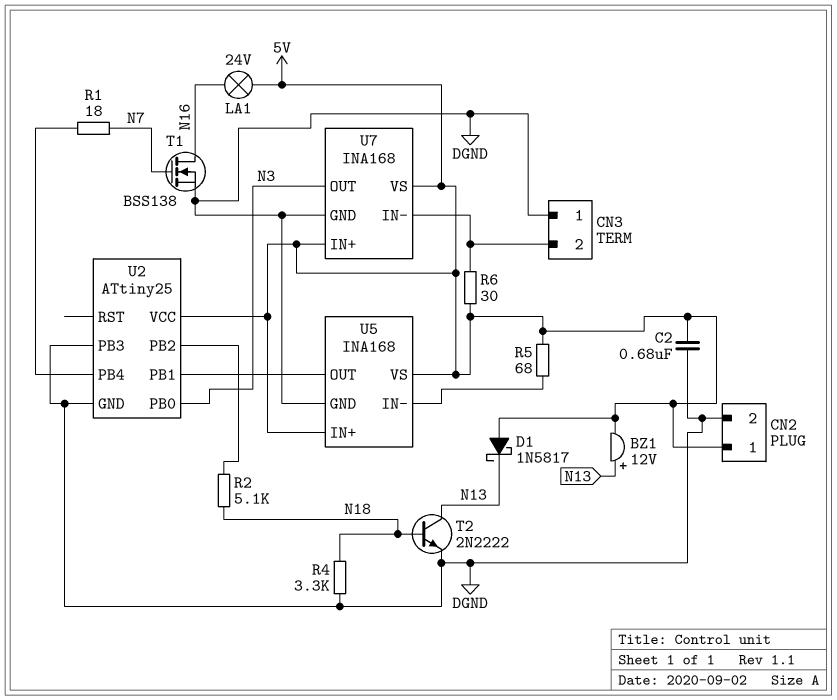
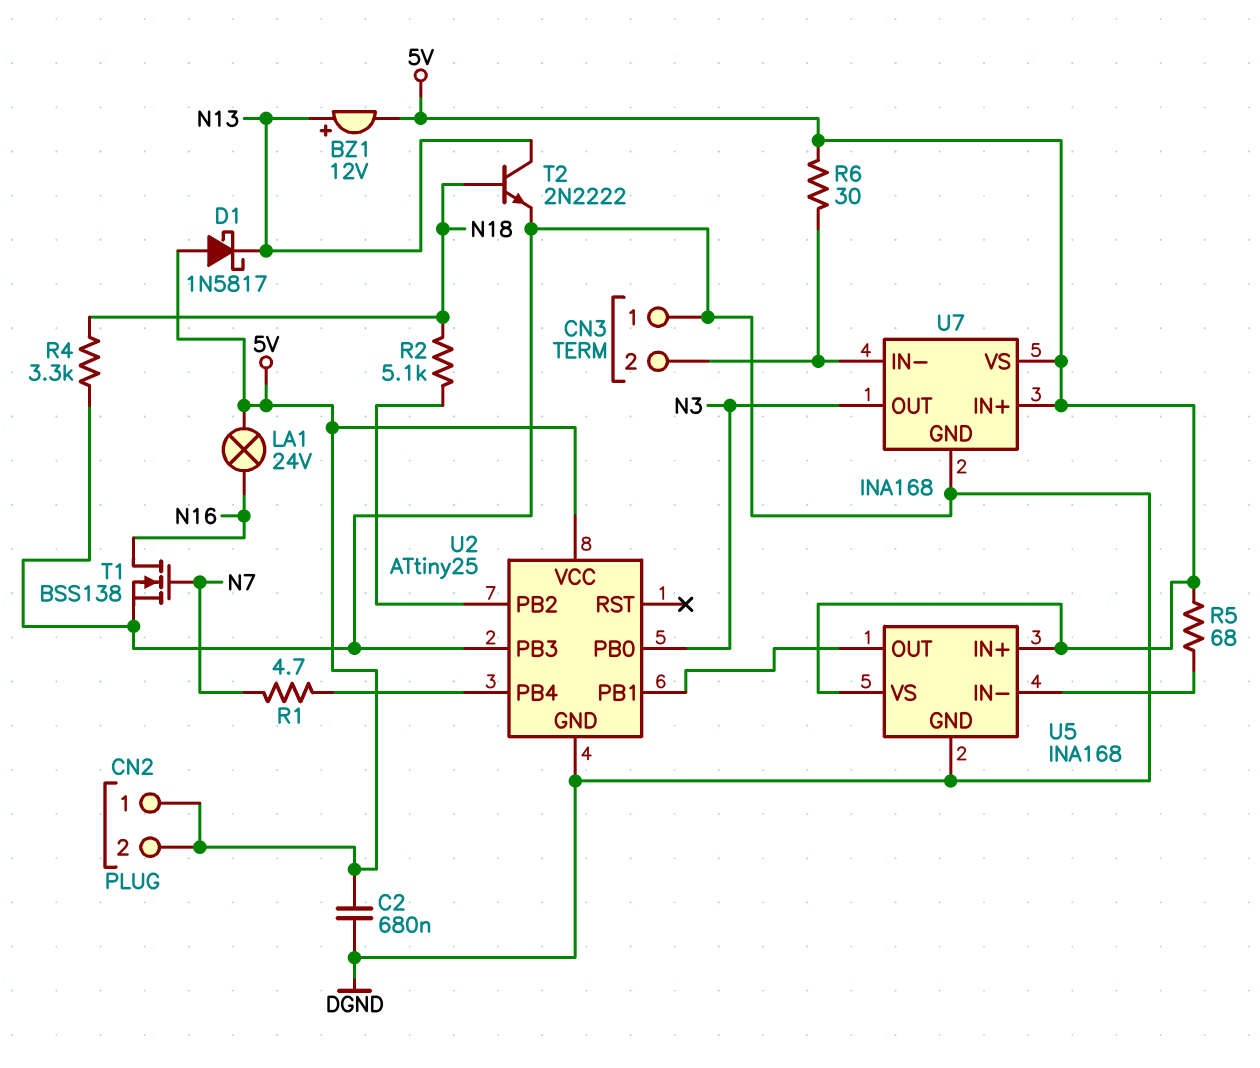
CN2 pin 2: DGND -> 5V
R1: 18 (N7, U2/PB4) -> 4.7 (N7, U2/PB4)

